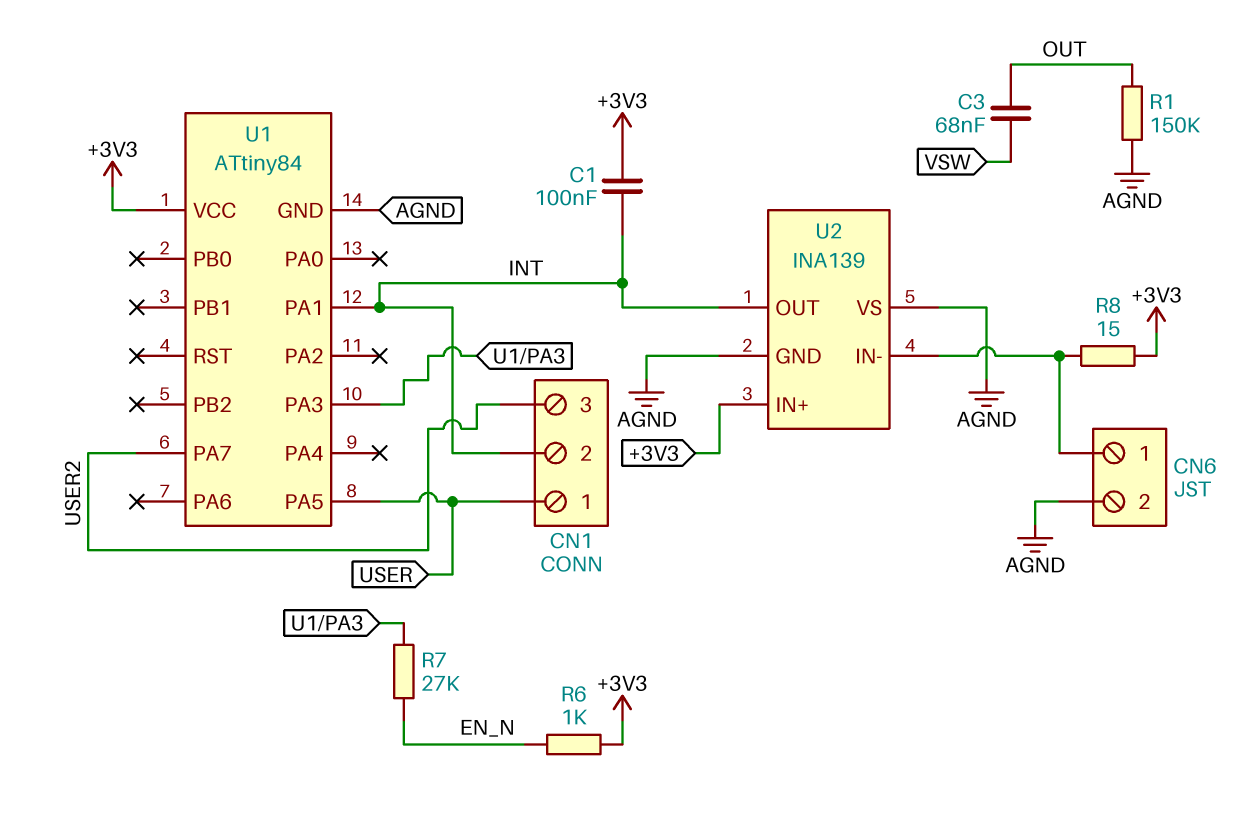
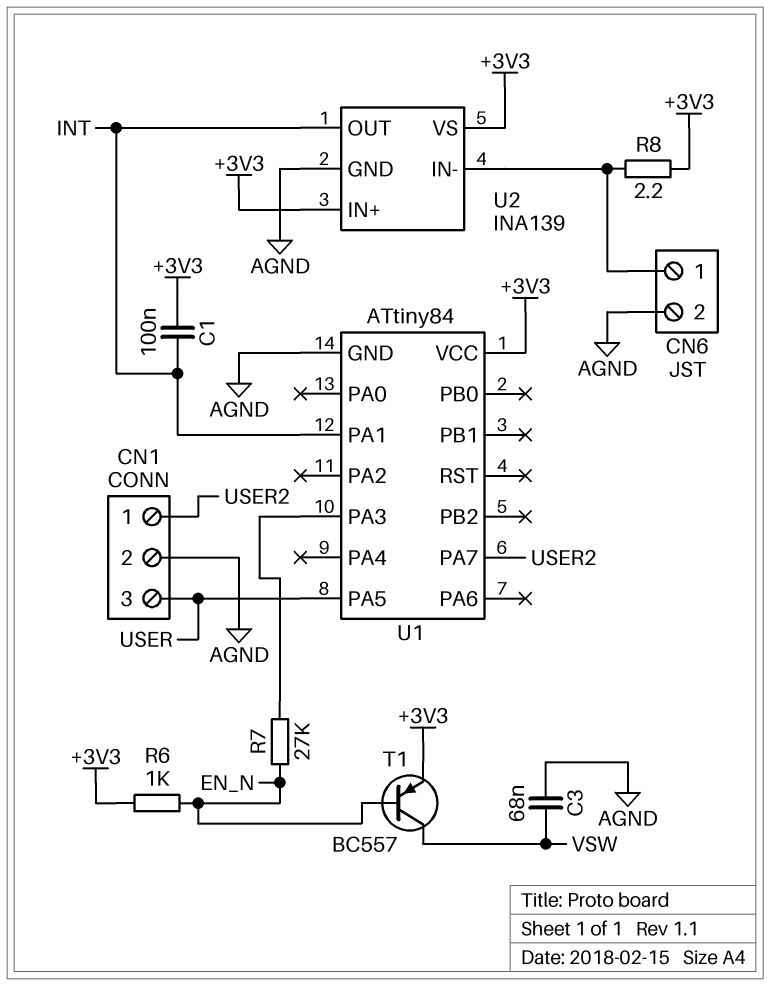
C3: 68nF (OUT, VSW) -> 68nF (AGND, VSW)
CN1 pin 1: USER -> USER2
CN1 pin 2: INT -> AGND
CN1 pin 3: USER2 -> USER
R1: 150k (AGND, OUT) -> none
R8: 15 (+3V3, CN6/1) -> 2.2 (+3V3, CN6/1)
T1: none -> PNP BC557 (B EN_N, C VSW, E +3V3)
U2 pin VS: AGND -> +3V3

